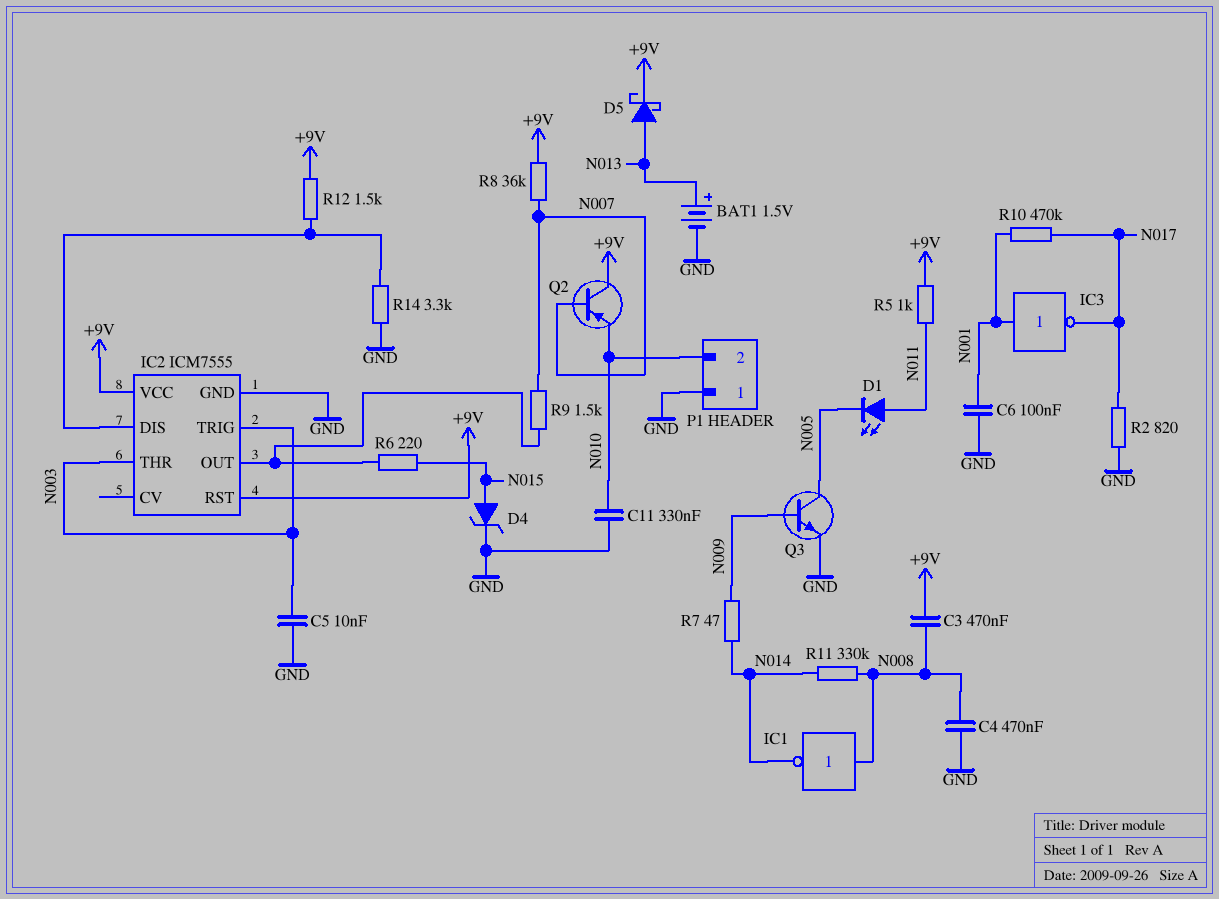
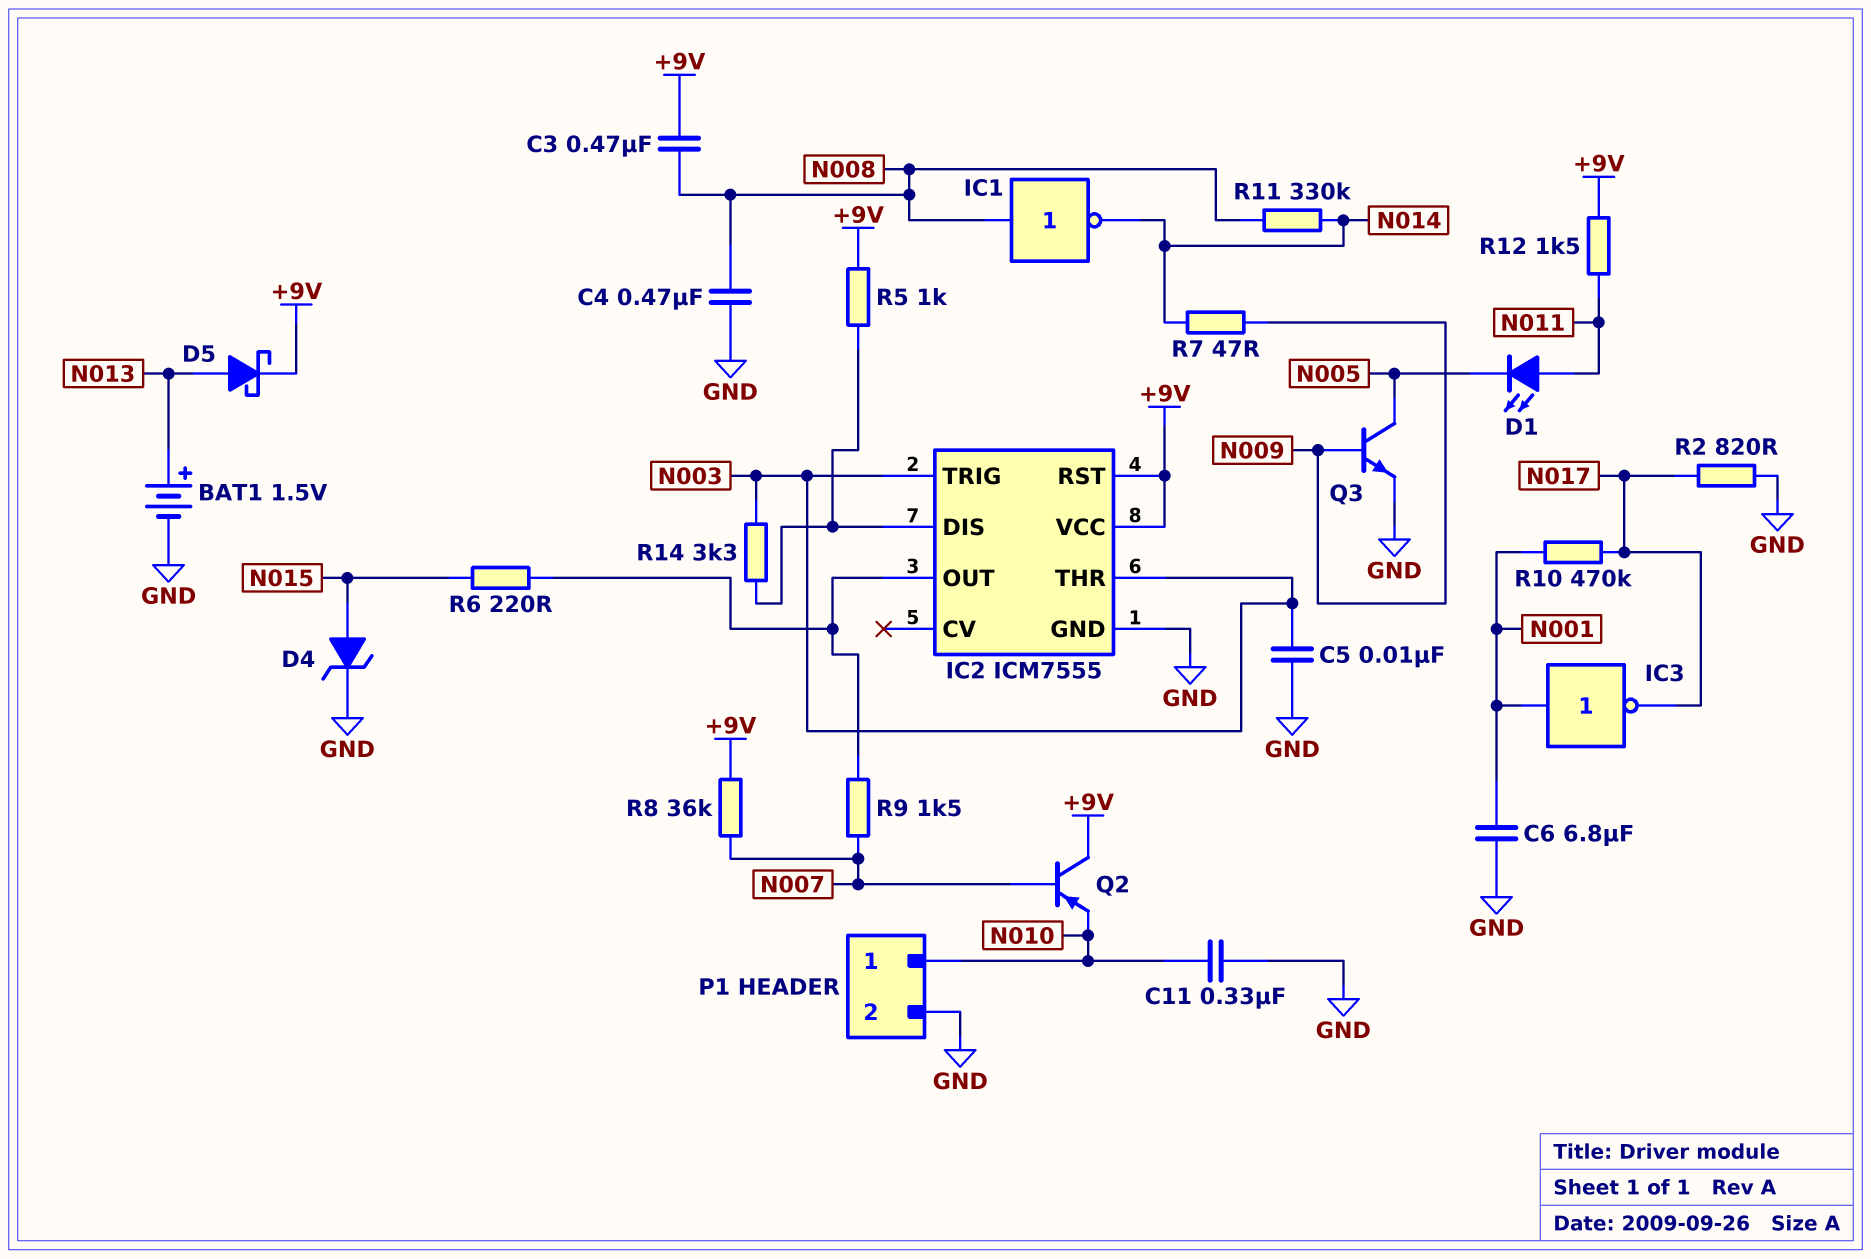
C6: 100nF (GND, N001) -> 6.8uF (GND, N001)
P1 pin 1: GND -> N010
P1 pin 2: N010 -> GND
R5: 1k (+9V, N011) -> 1k (+9V, IC2/DIS)
R12: 1.5k (+9V, IC2/DIS) -> 1.5k (+9V, N011)
R14: 3.3k (GND, IC2/DIS) -> 3.3k (IC2/DIS, N003)

